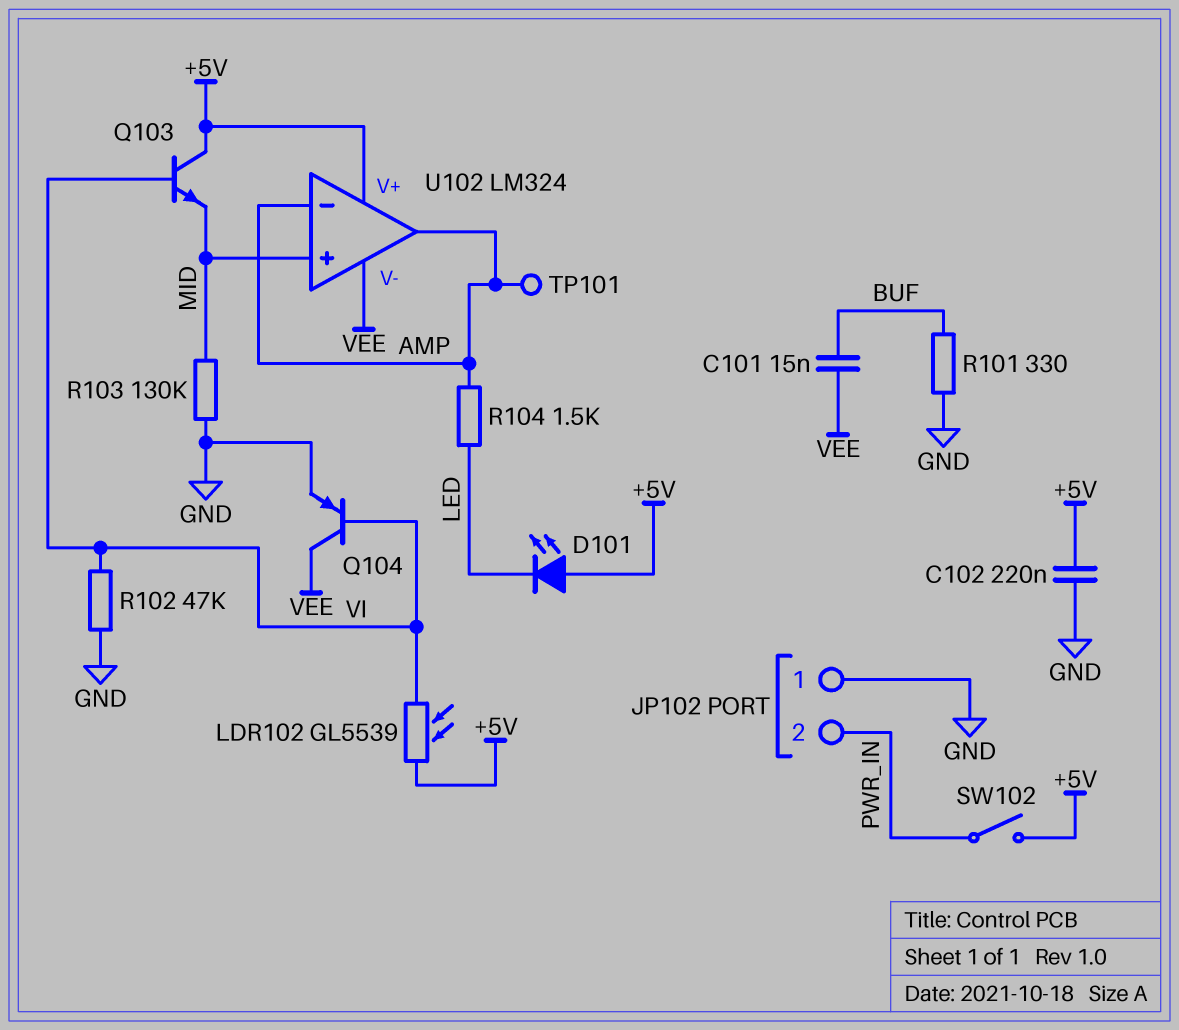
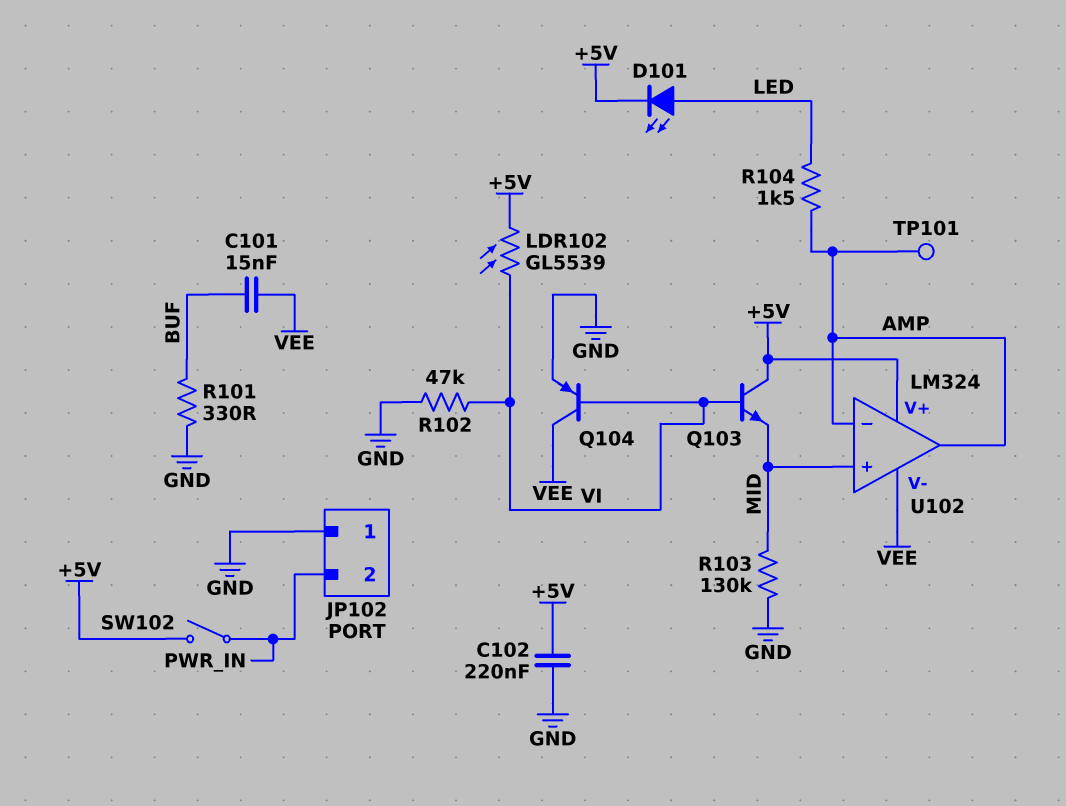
D101: LED (A +5V, K LED) -> LED (A LED, K +5V)

